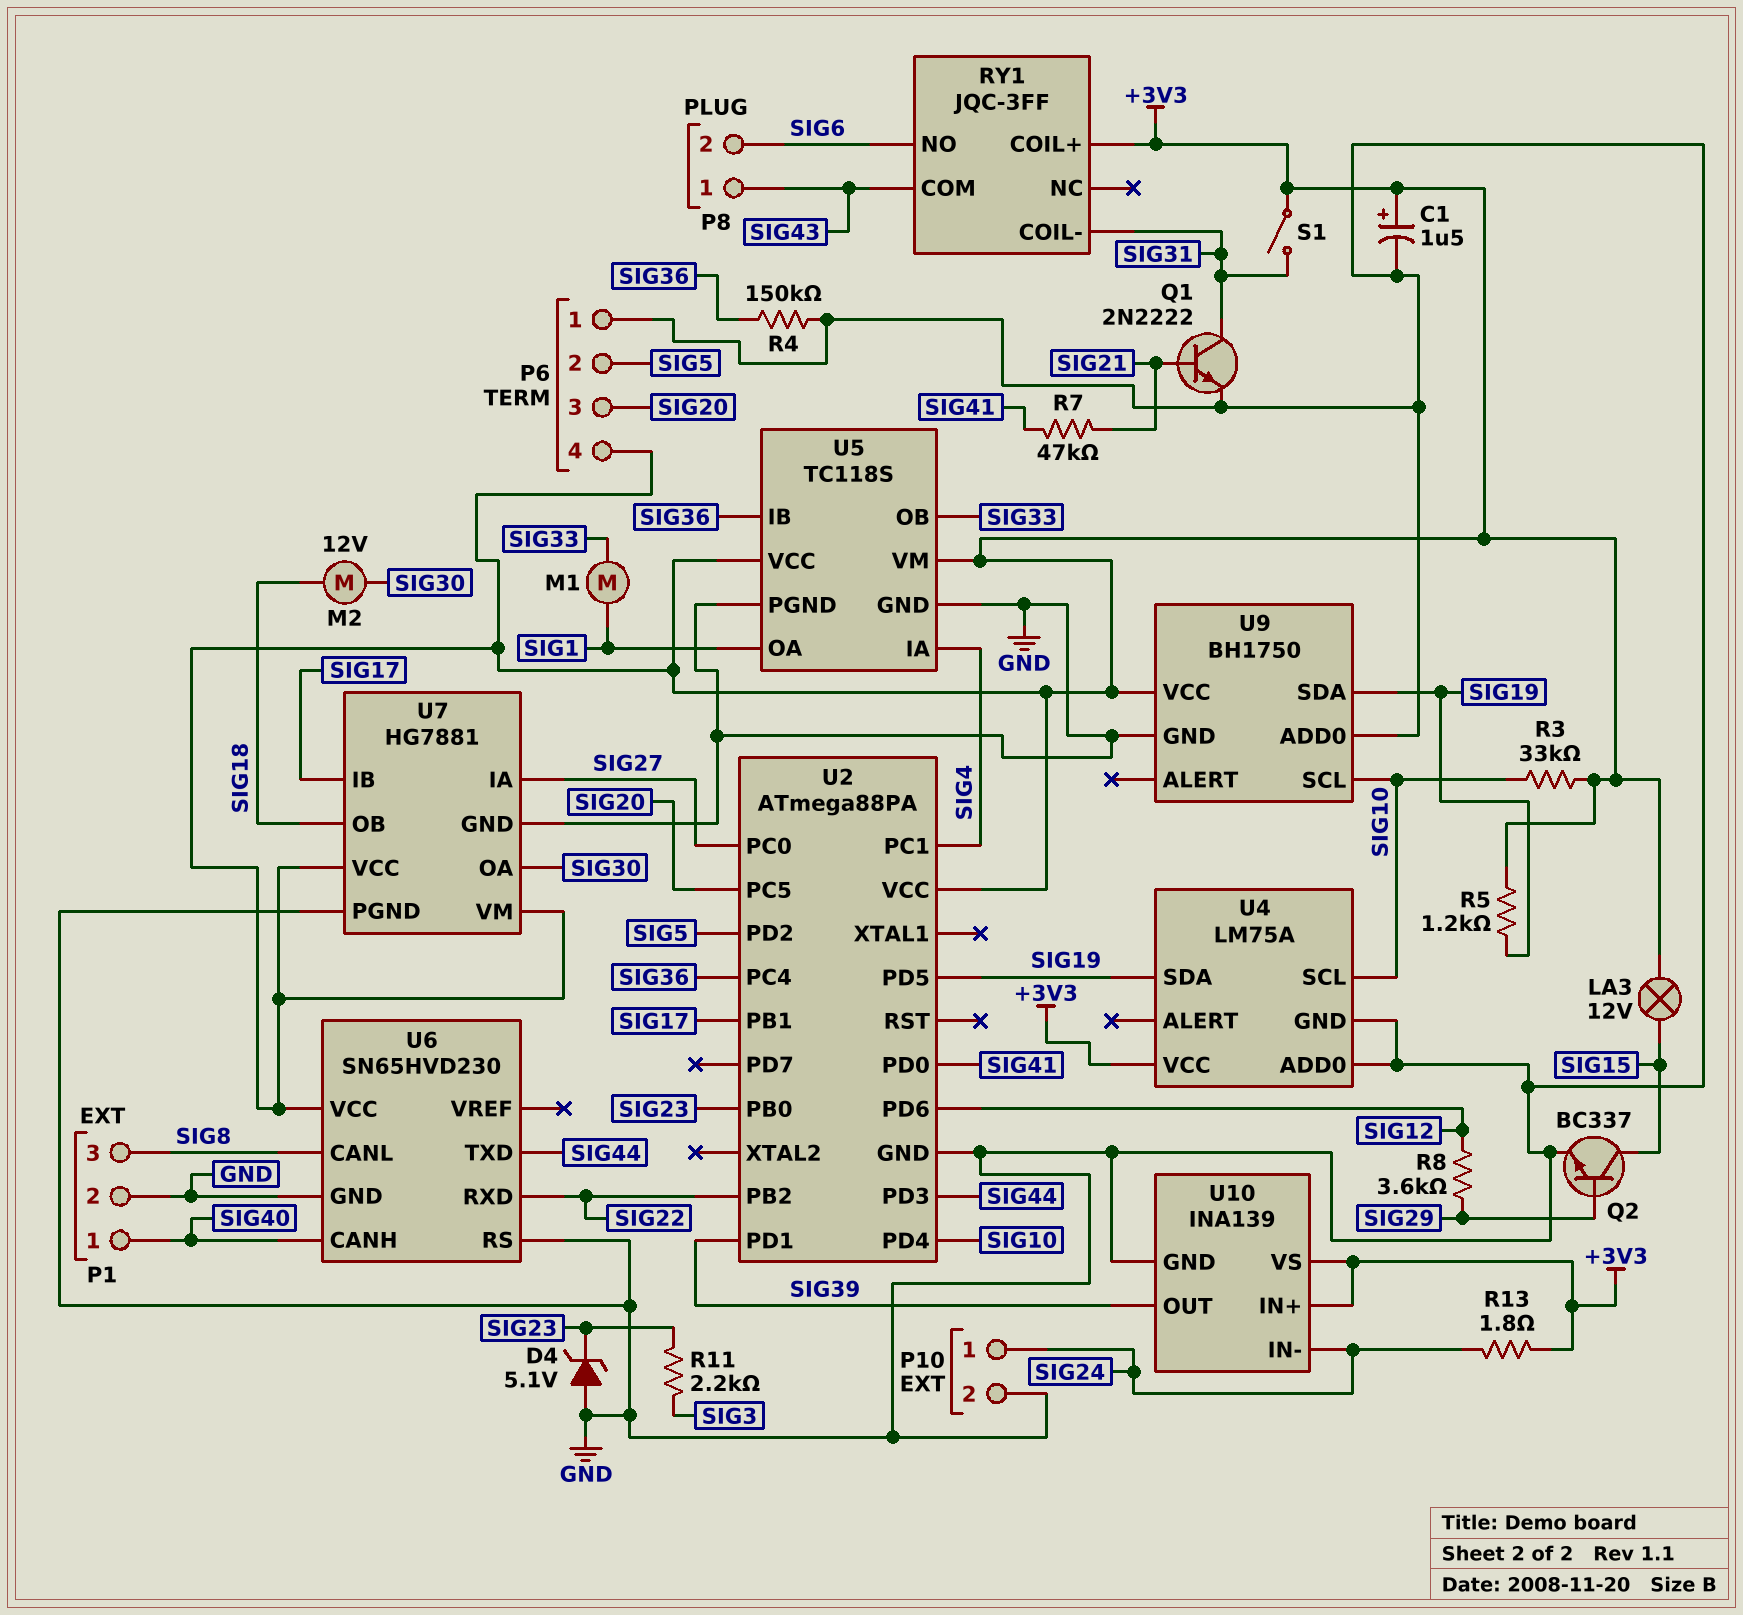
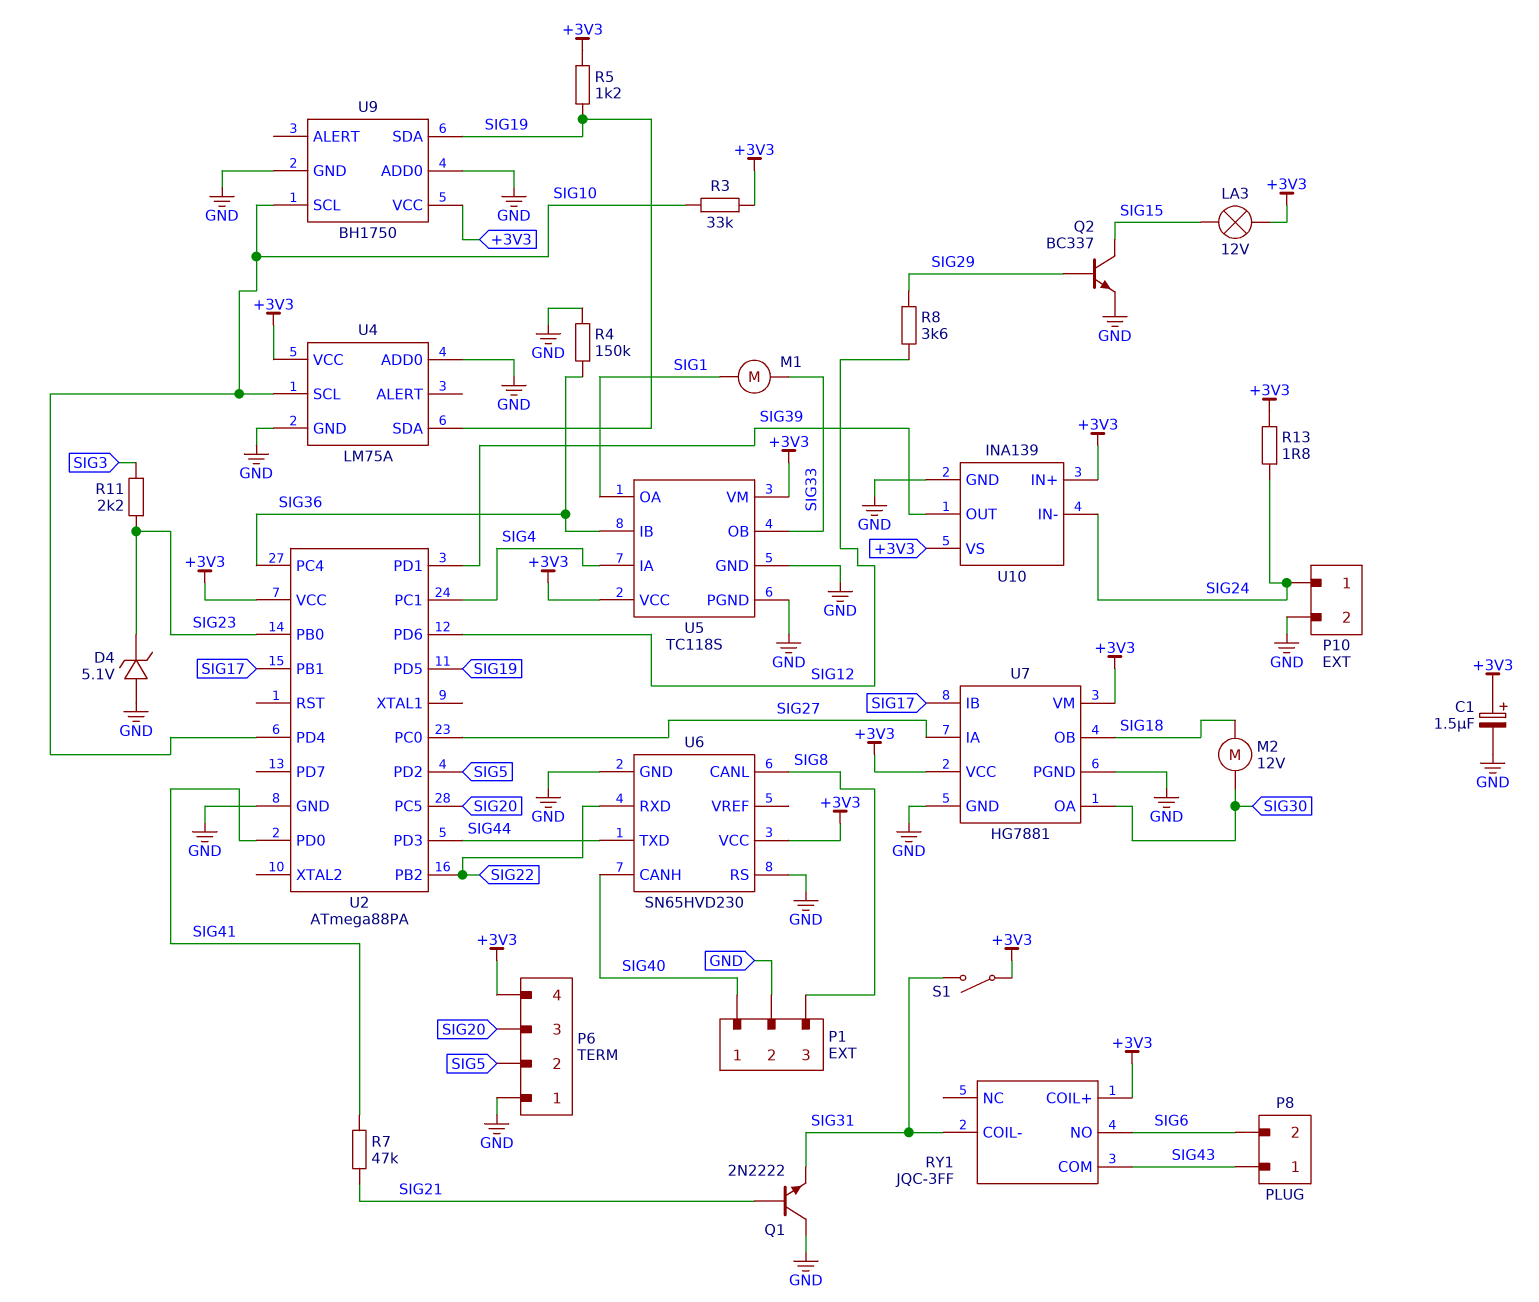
Q1: NPN 2N2222 (B SIG21, C SIG31, E GND) -> NPN 2N2222 (B SIG21, C GND, E SIG31)

